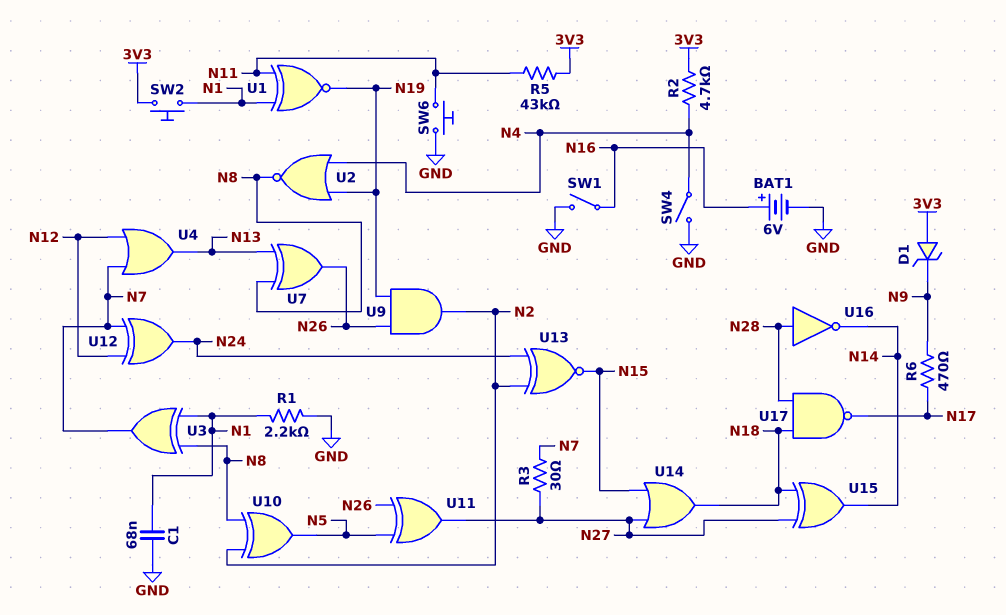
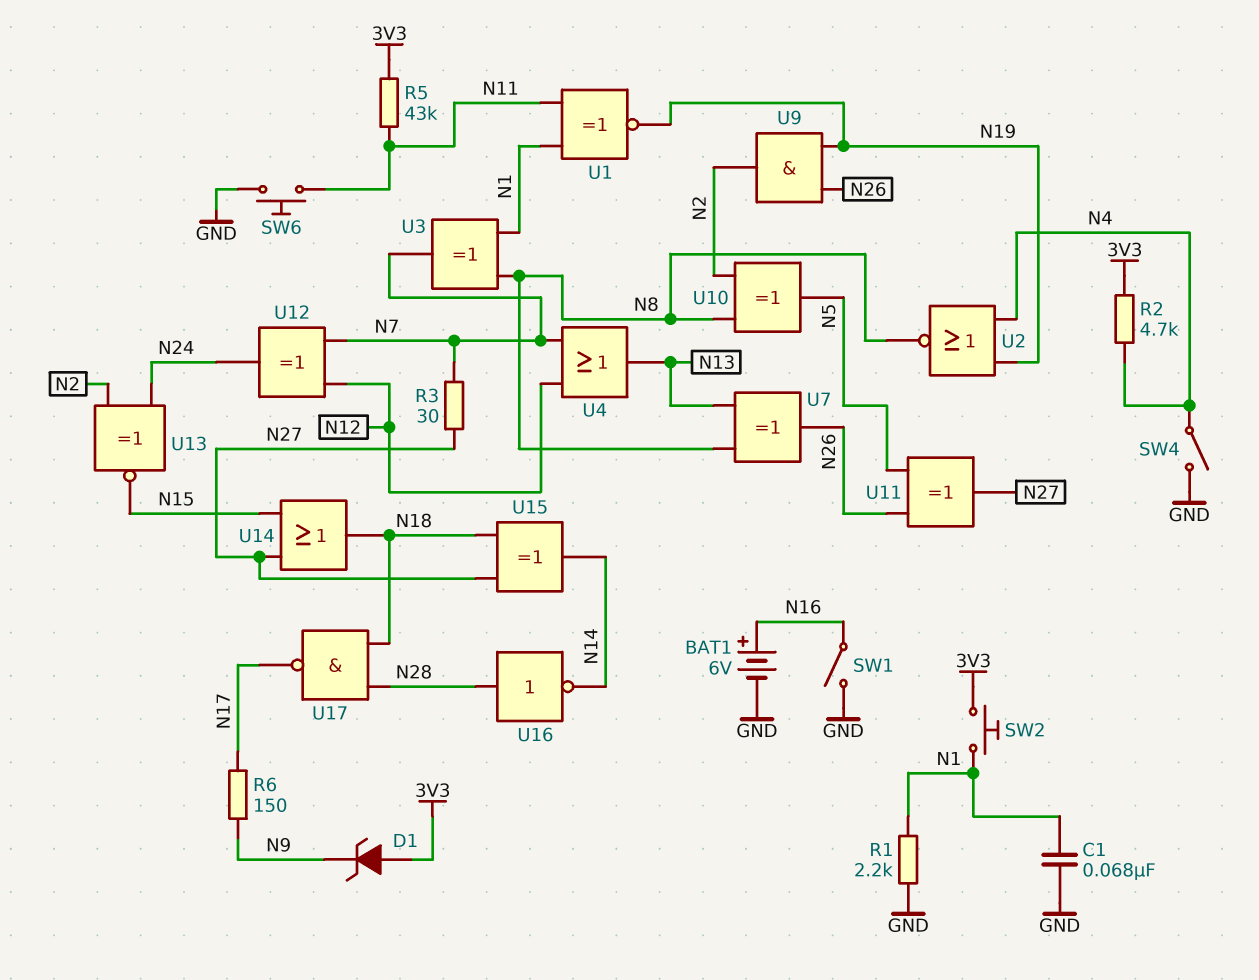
R6: 470 (N9, N17) -> 150 (N9, N17)

